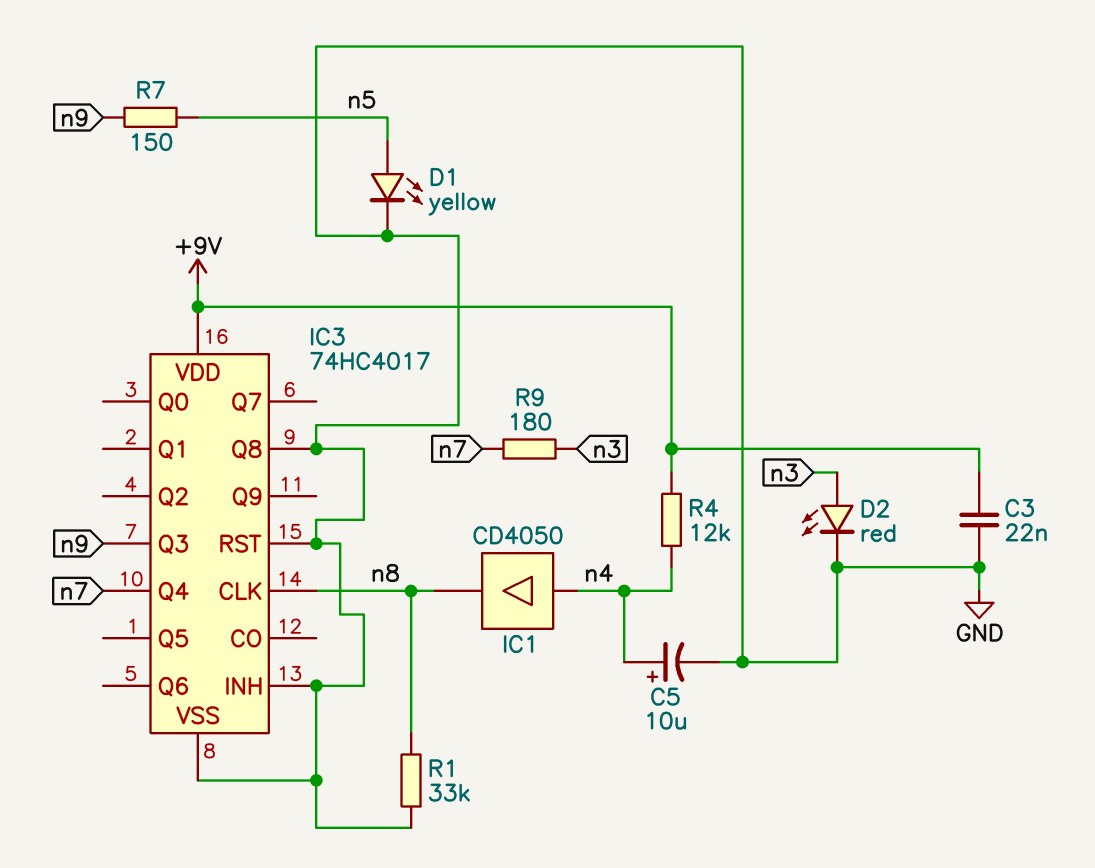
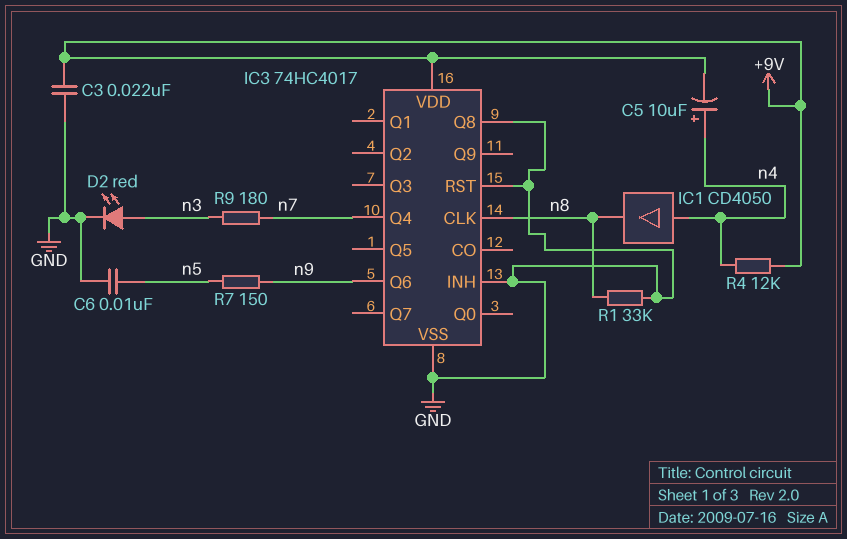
C5: 10uF (plus n4, minus GND) -> 10uF (plus n4, minus +9V)
C6: none -> 10nF (GND, n5)
D1: LED yellow (A n5, K GND) -> none
IC3 pin Q3: n9 -> none
IC3 pin Q6: none -> n9

